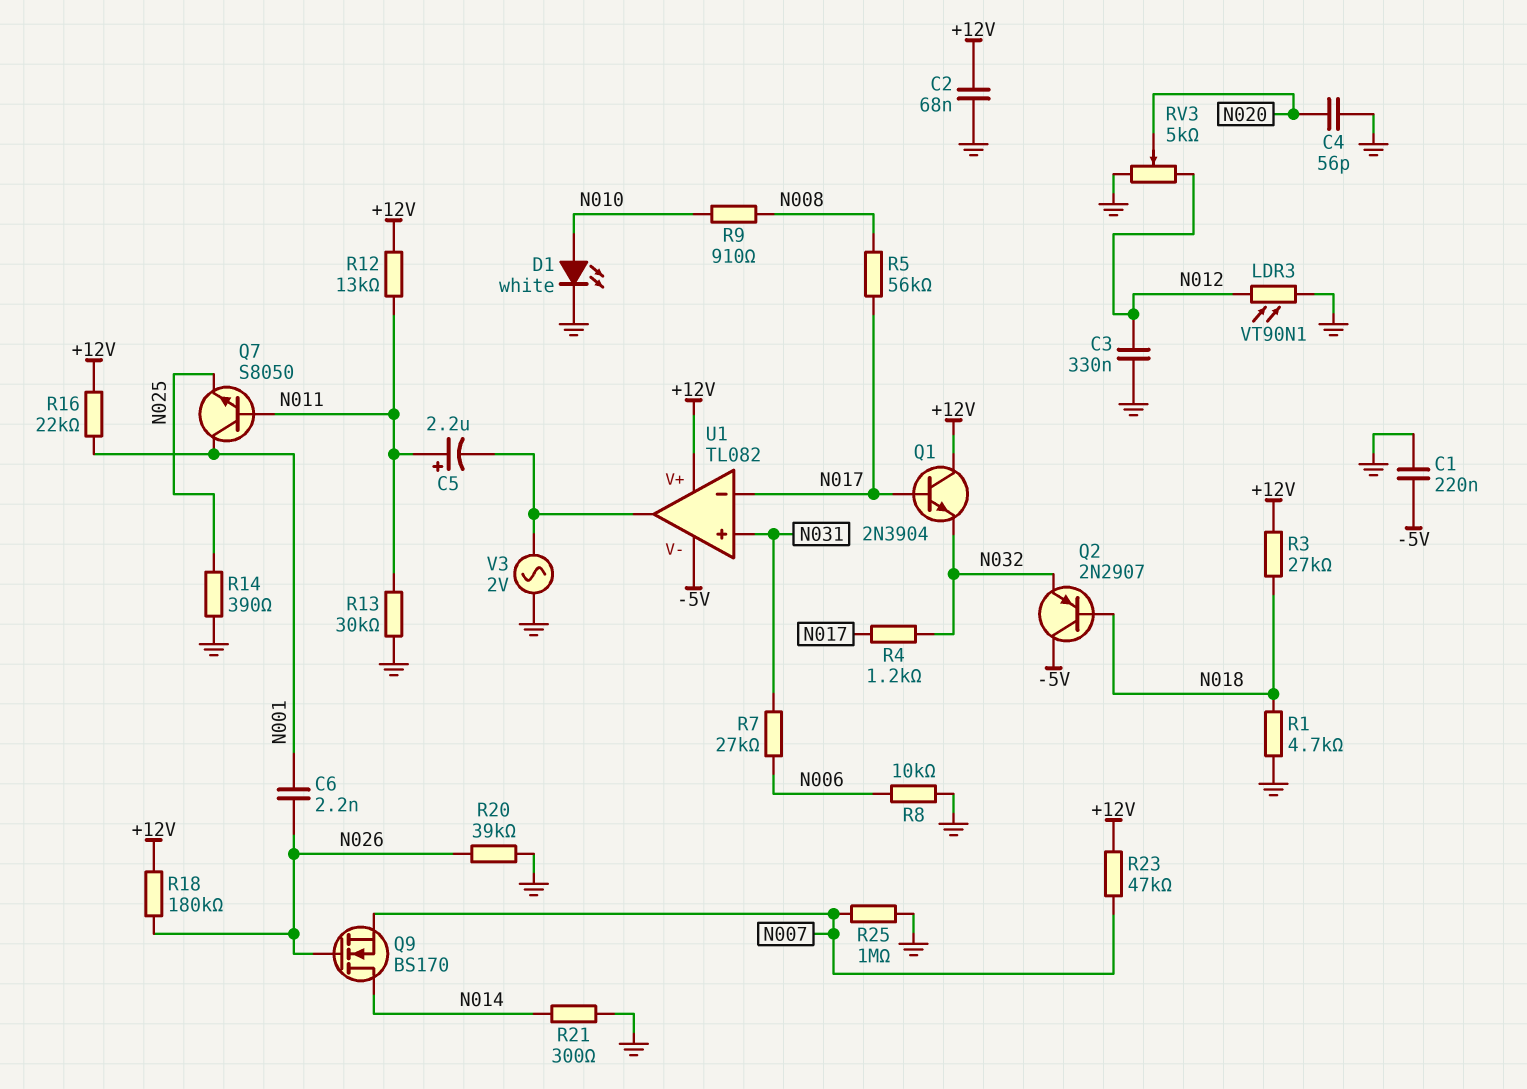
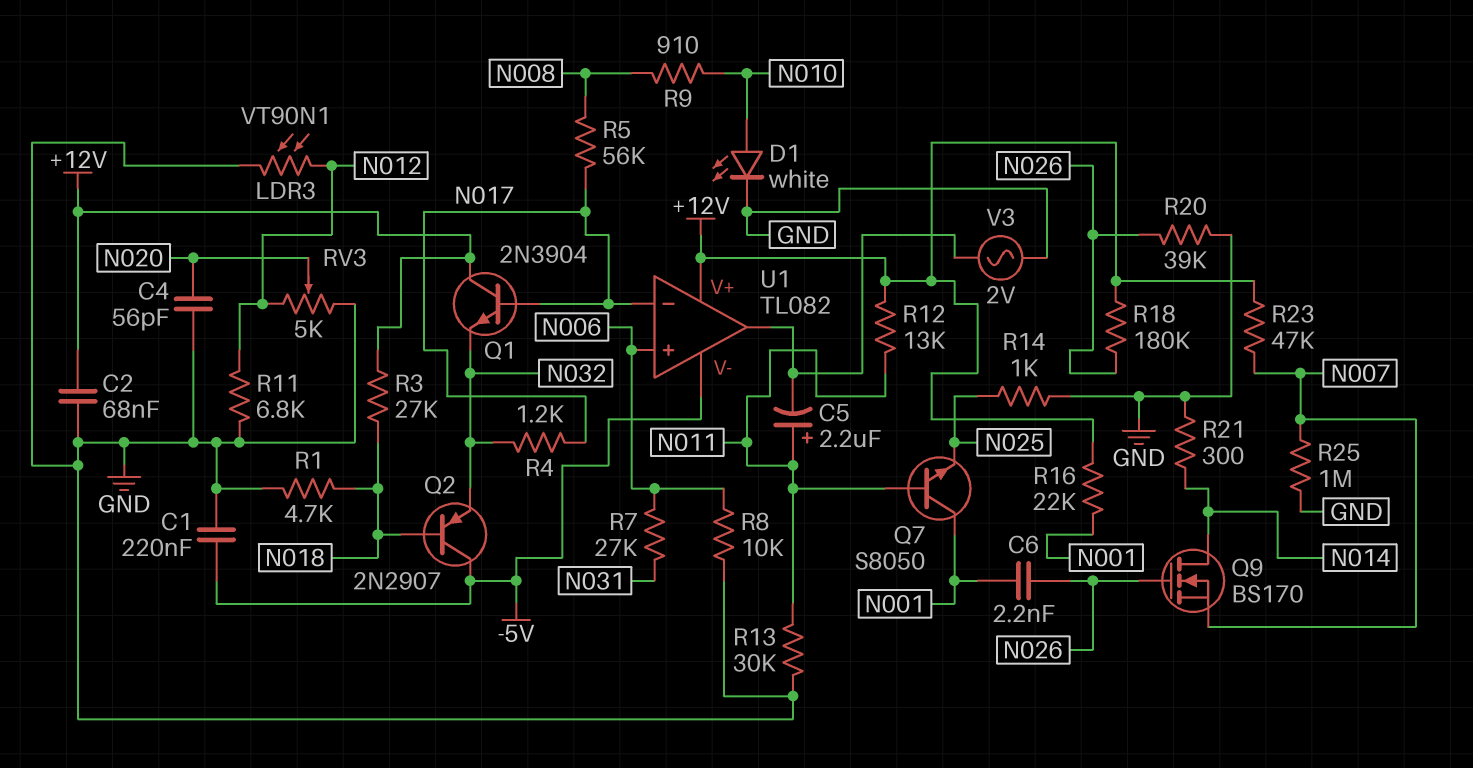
C3: 330nF (GND, N012) -> none
R11: none -> 6.8k (GND, N012)
R14: 390 (GND, N025) -> 1k (GND, N025)
U1 pin in+: N031 -> N006

